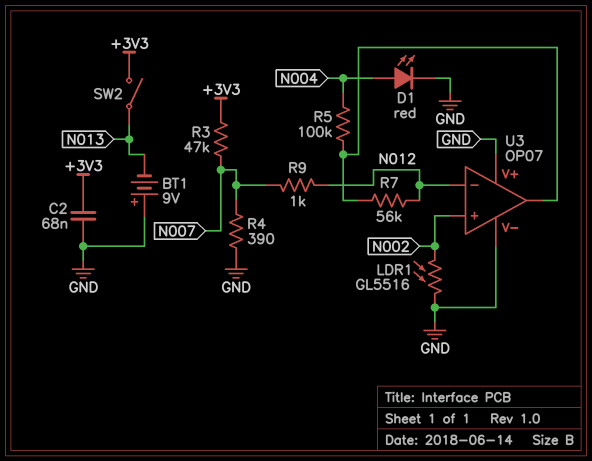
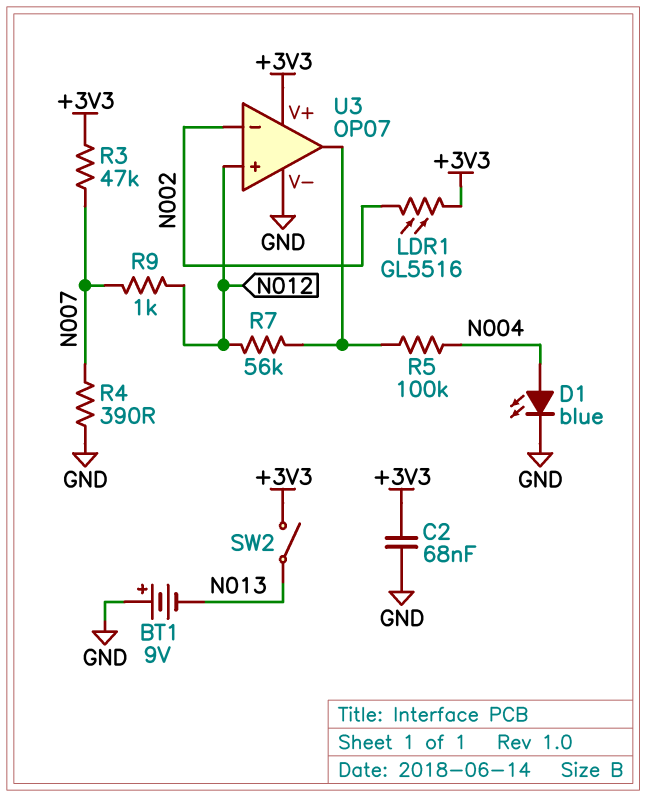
D1: LED red (A N004, K GND) -> LED blue (A N004, K GND)
LDR1: GL5516 (GND, N002) -> GL5516 (+3V3, N002)
U3 pin V+: GND -> +3V3
U3 pin in+: N002 -> N012
U3 pin in-: N012 -> N002

